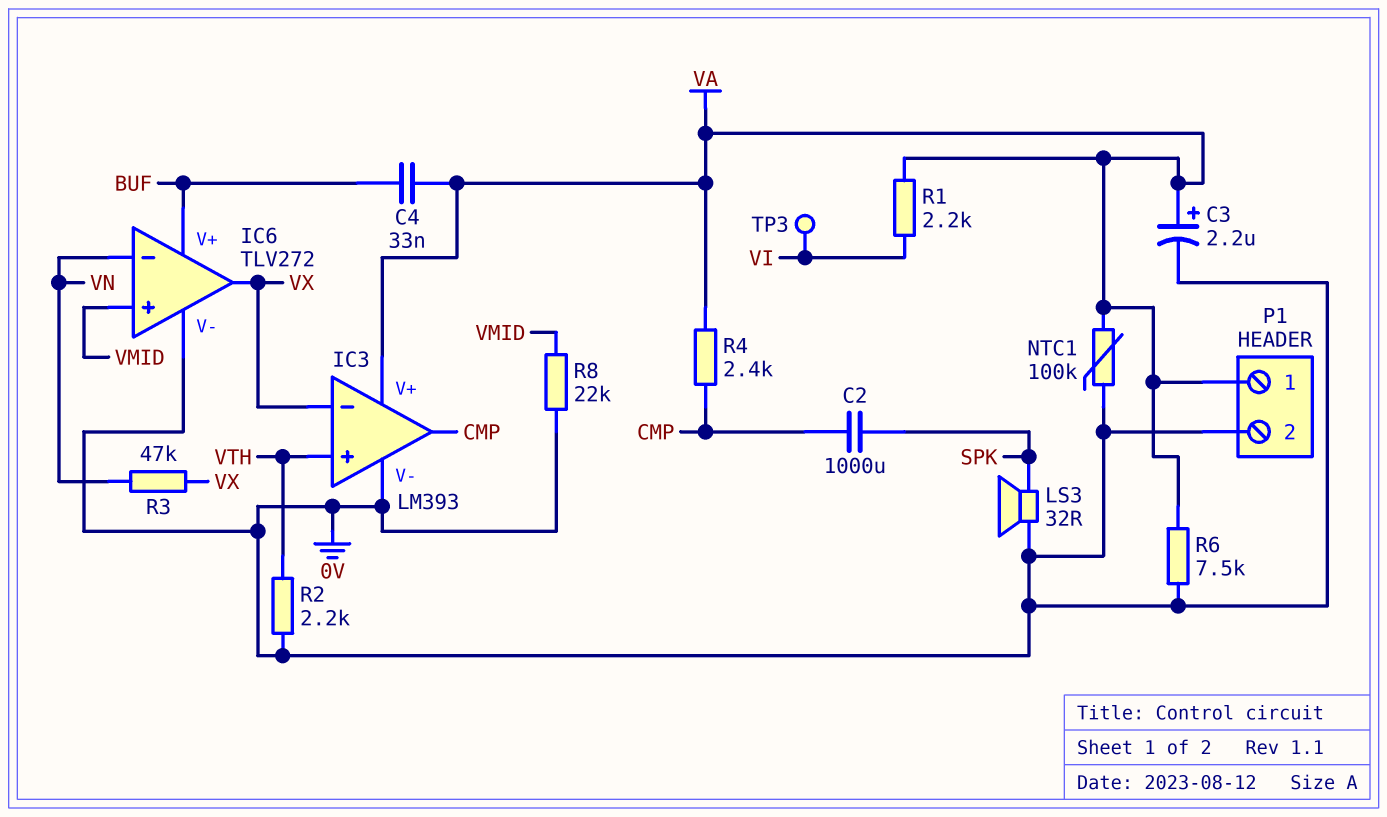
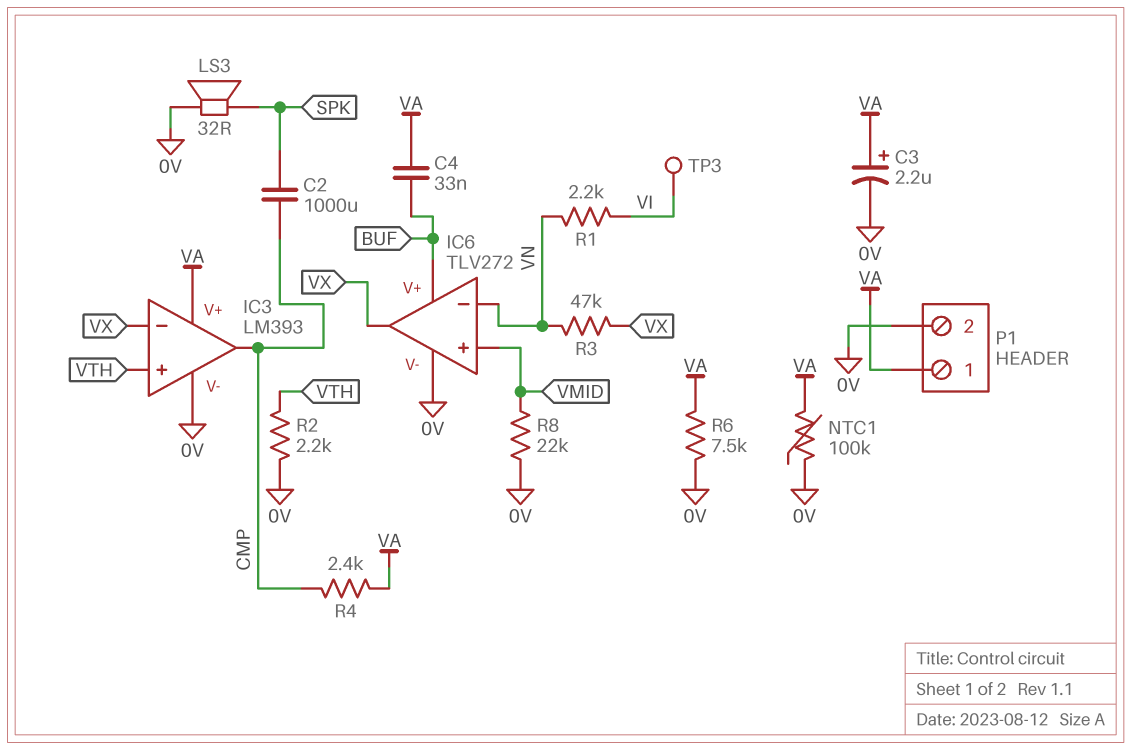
R1: 2.2k (VA, VI) -> 2.2k (VI, VN)

